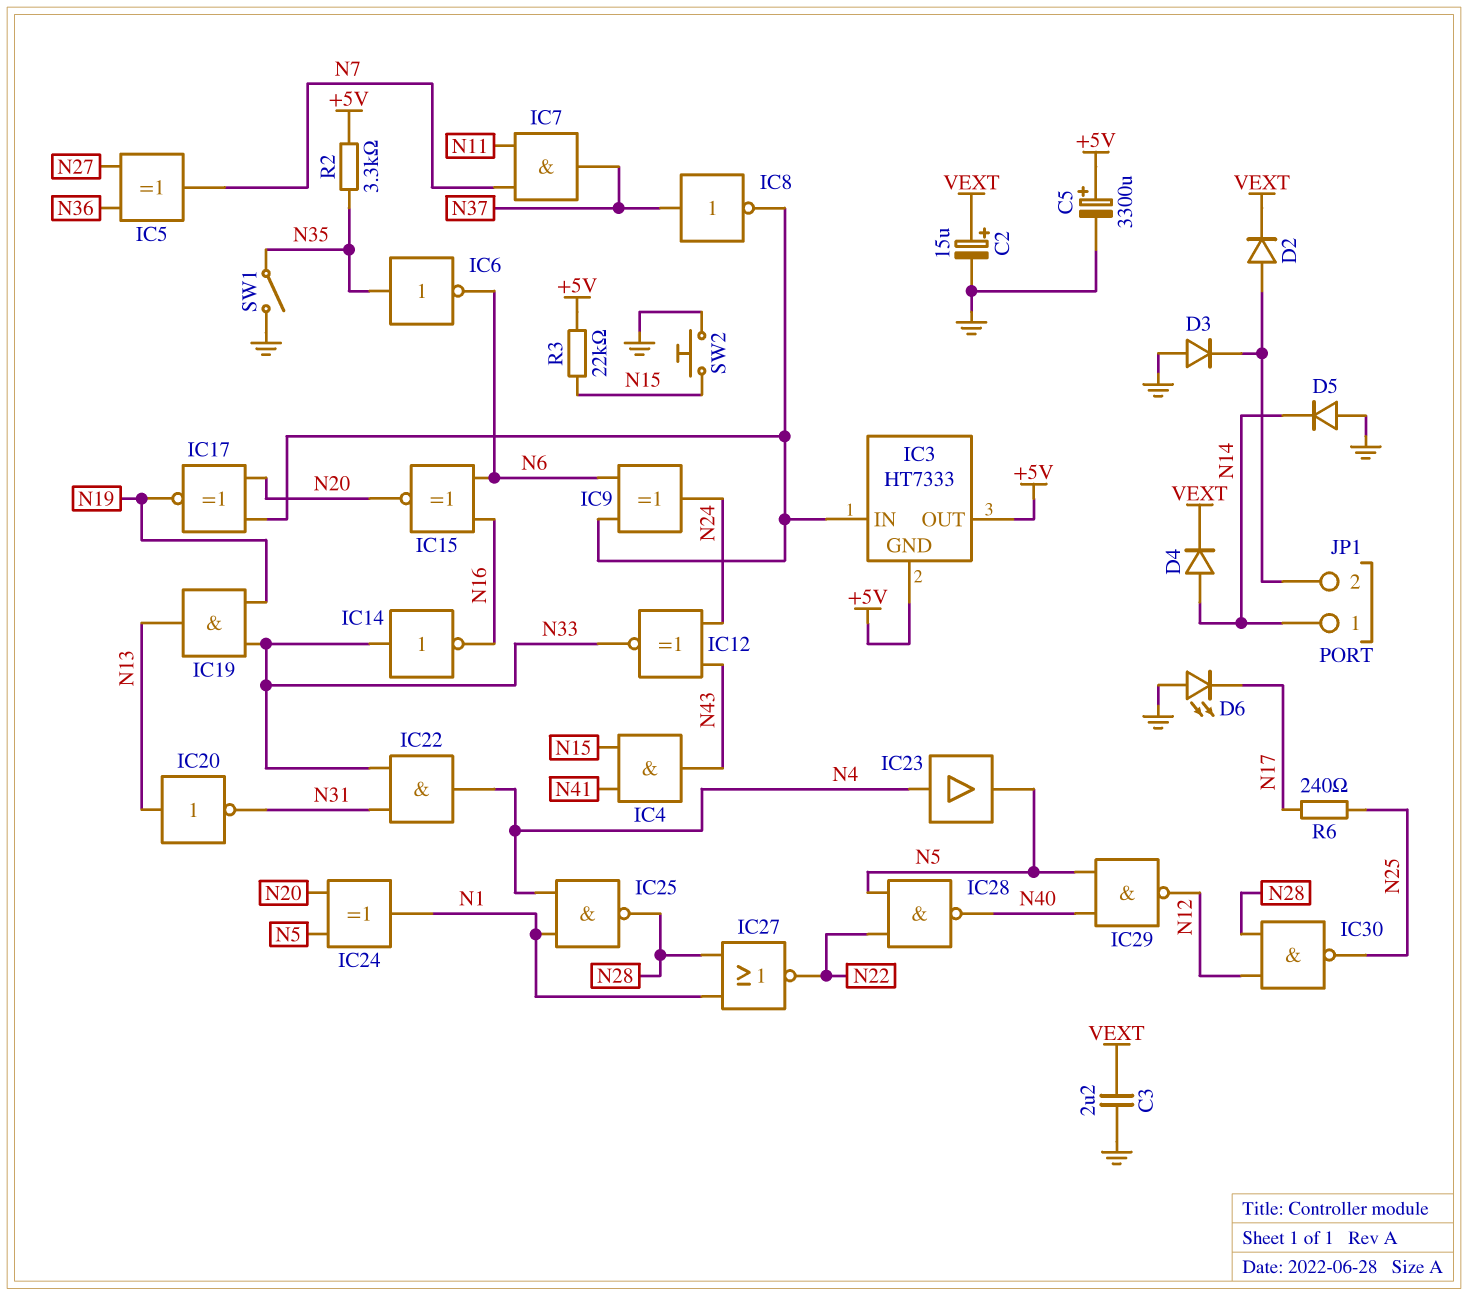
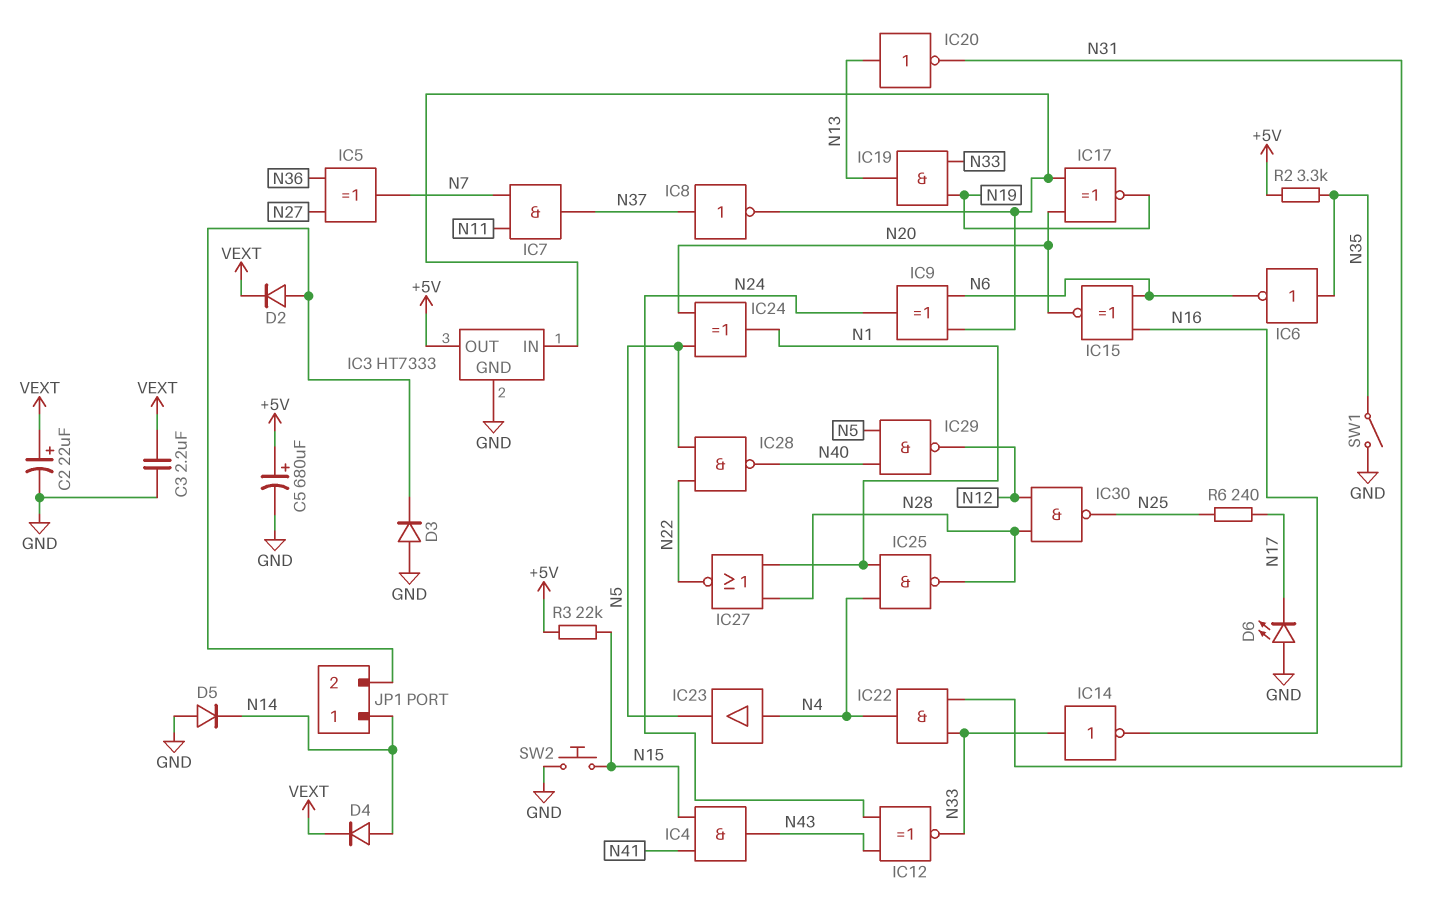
C2: 15uF (plus VEXT, minus GND) -> 22uF (plus VEXT, minus GND)
C5: 3300uF (plus +5V, minus GND) -> 680uF (plus +5V, minus GND)
IC3 pin GND: +5V -> GND

